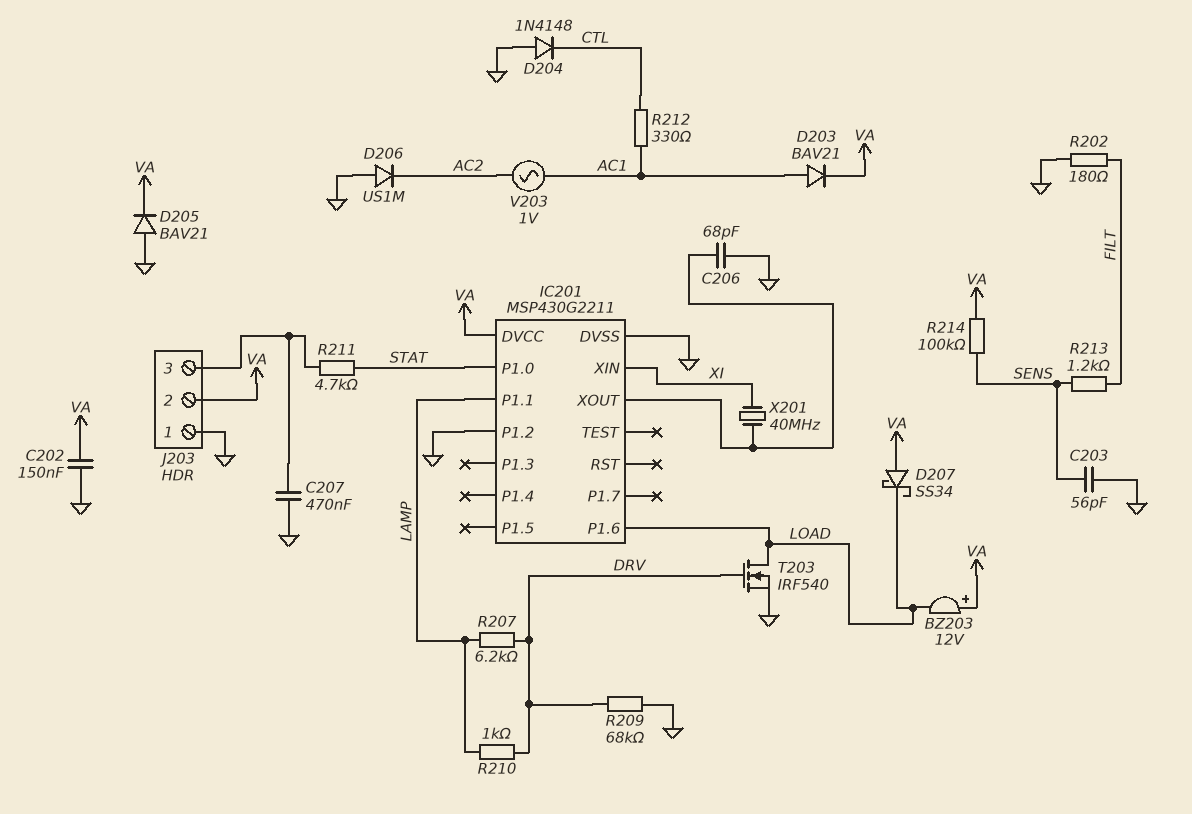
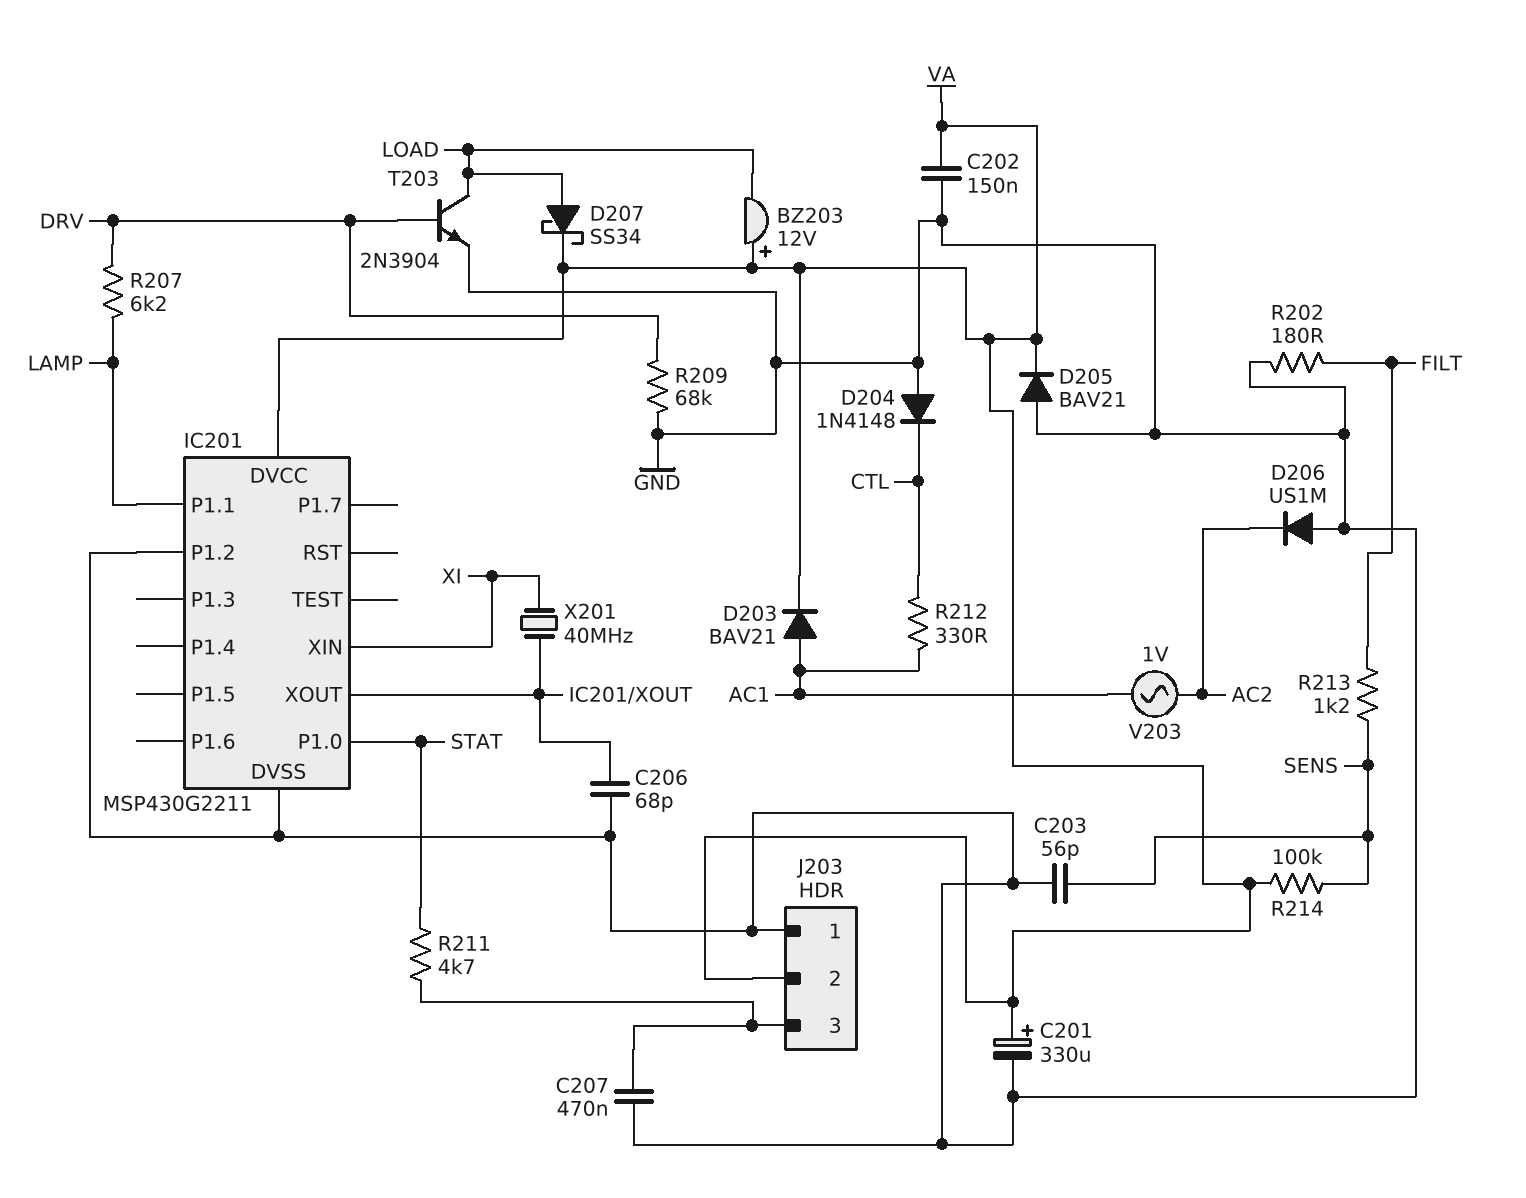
C201: none -> 330uF (plus VA, minus GND)
D207: schottky SS34 (A VA, K LOAD) -> schottky SS34 (A LOAD, K VA)
IC201 pin P1.6: LOAD -> none
R210: 1k (DRV, LAMP) -> none
T203: NMOS IRF540 (G DRV, D LOAD, S GND) -> NPN 2N3904 (B DRV, C LOAD, E GND)

